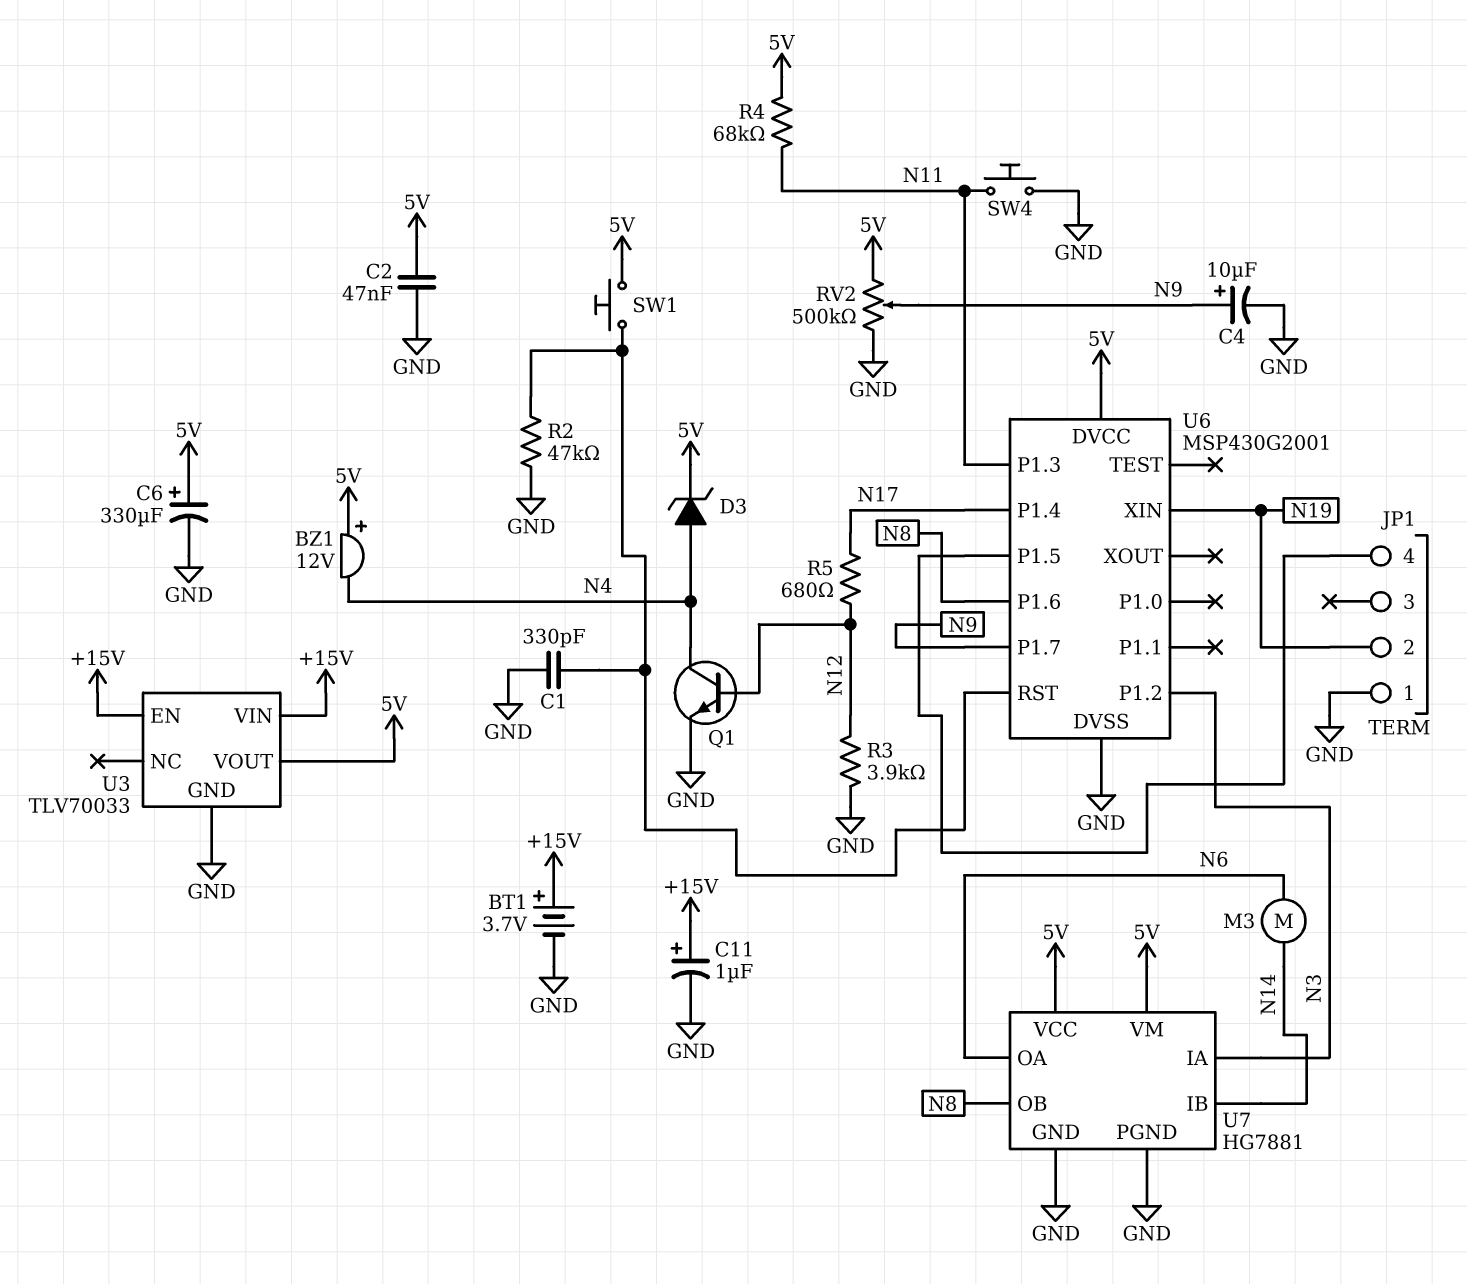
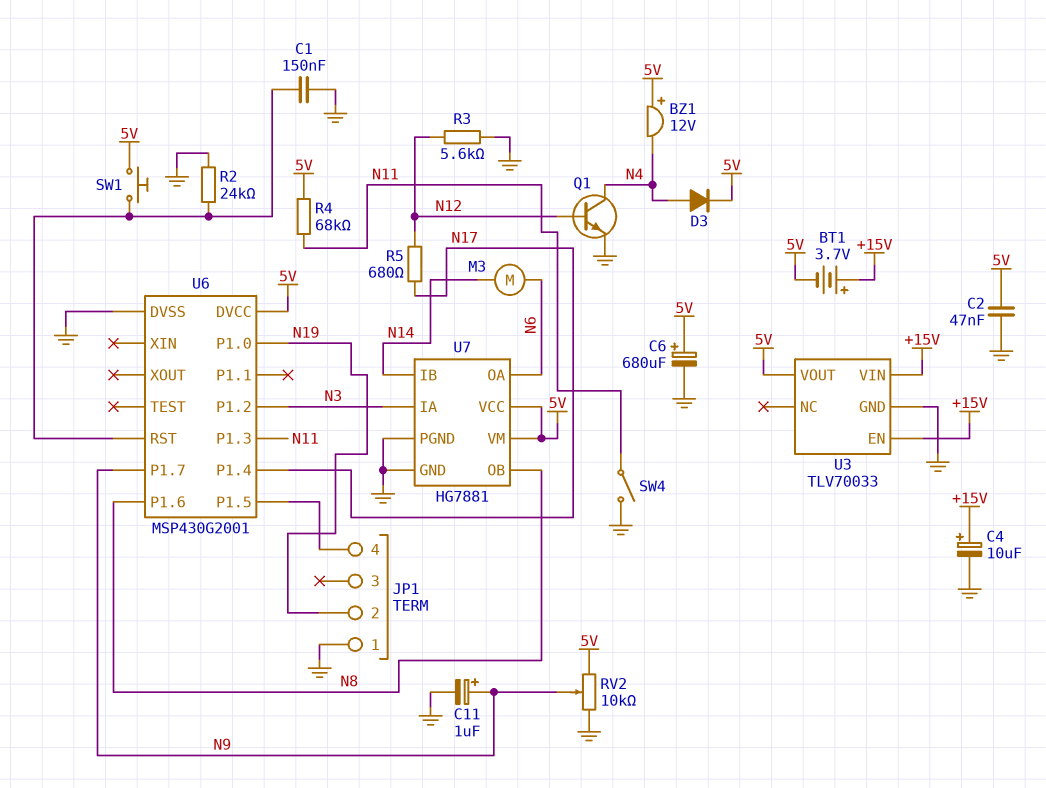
BT1: 3.7V (plus +15V, minus GND) -> 3.7V (plus +15V, minus 5V)
C1: 330pF (GND, U6/RST) -> 150nF (GND, U6/RST)
C4: 10uF (plus N9, minus GND) -> 10uF (plus +15V, minus GND)
C6: 330uF (plus 5V, minus GND) -> 680uF (plus 5V, minus GND)
C11: 1uF (plus +15V, minus GND) -> 1uF (plus N9, minus GND)
D3: zener (A N4, K 5V) -> diode (A N4, K 5V)
R2: 47k (GND, U6/RST) -> 24k (GND, U6/RST)
R3: 3.9k (GND, N12) -> 5.6k (GND, N12)
RV2: 500k (5V, GND, wiper N9) -> 10k (5V, GND, wiper N9)
SW4: button (GND, N11) -> switch (GND, N11)
U6 pin P1.0: none -> N19
U6 pin XIN: N19 -> none

